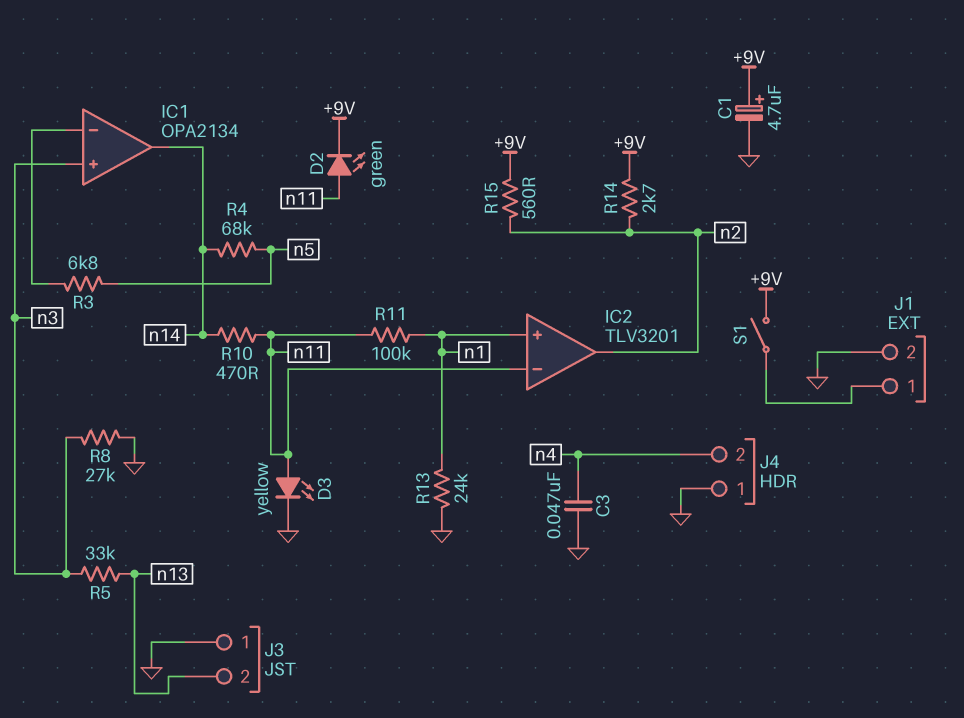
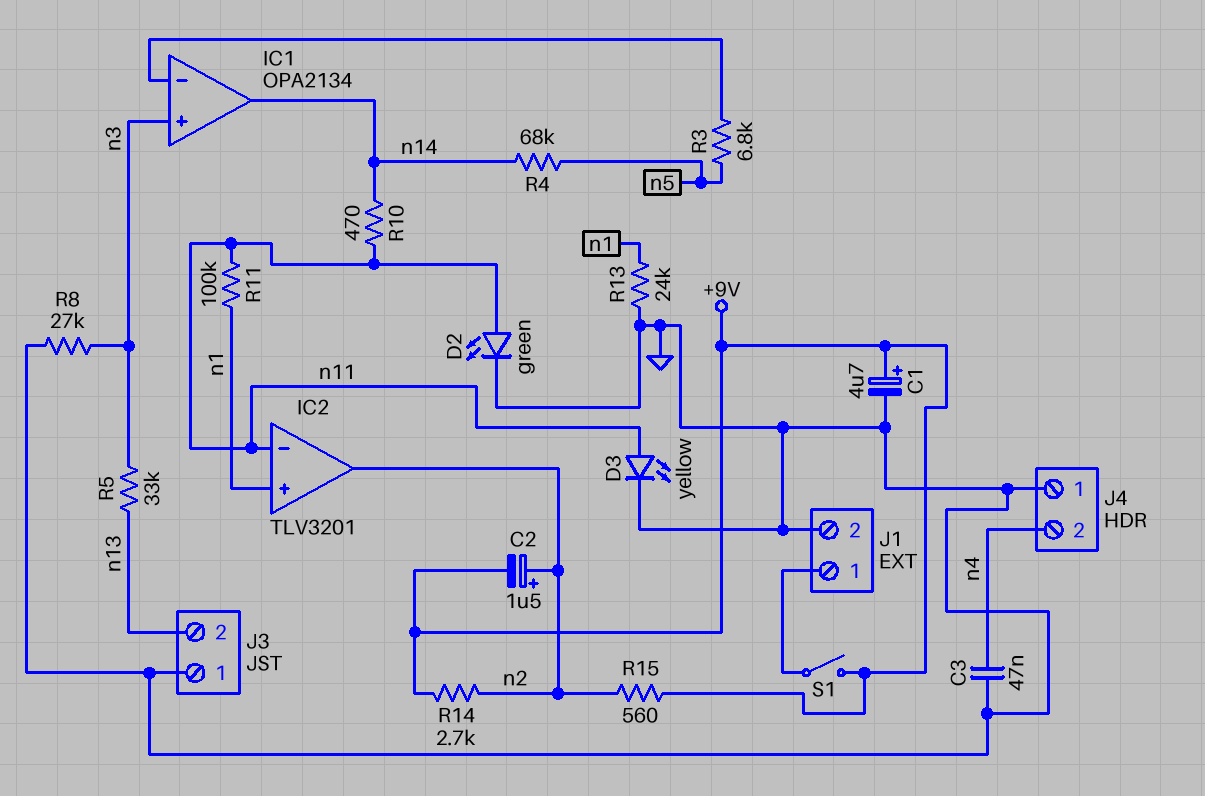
C2: none -> 1.5uF (plus n2, minus +9V)
D2: LED green (A n11, K +9V) -> LED green (A n11, K GND)

